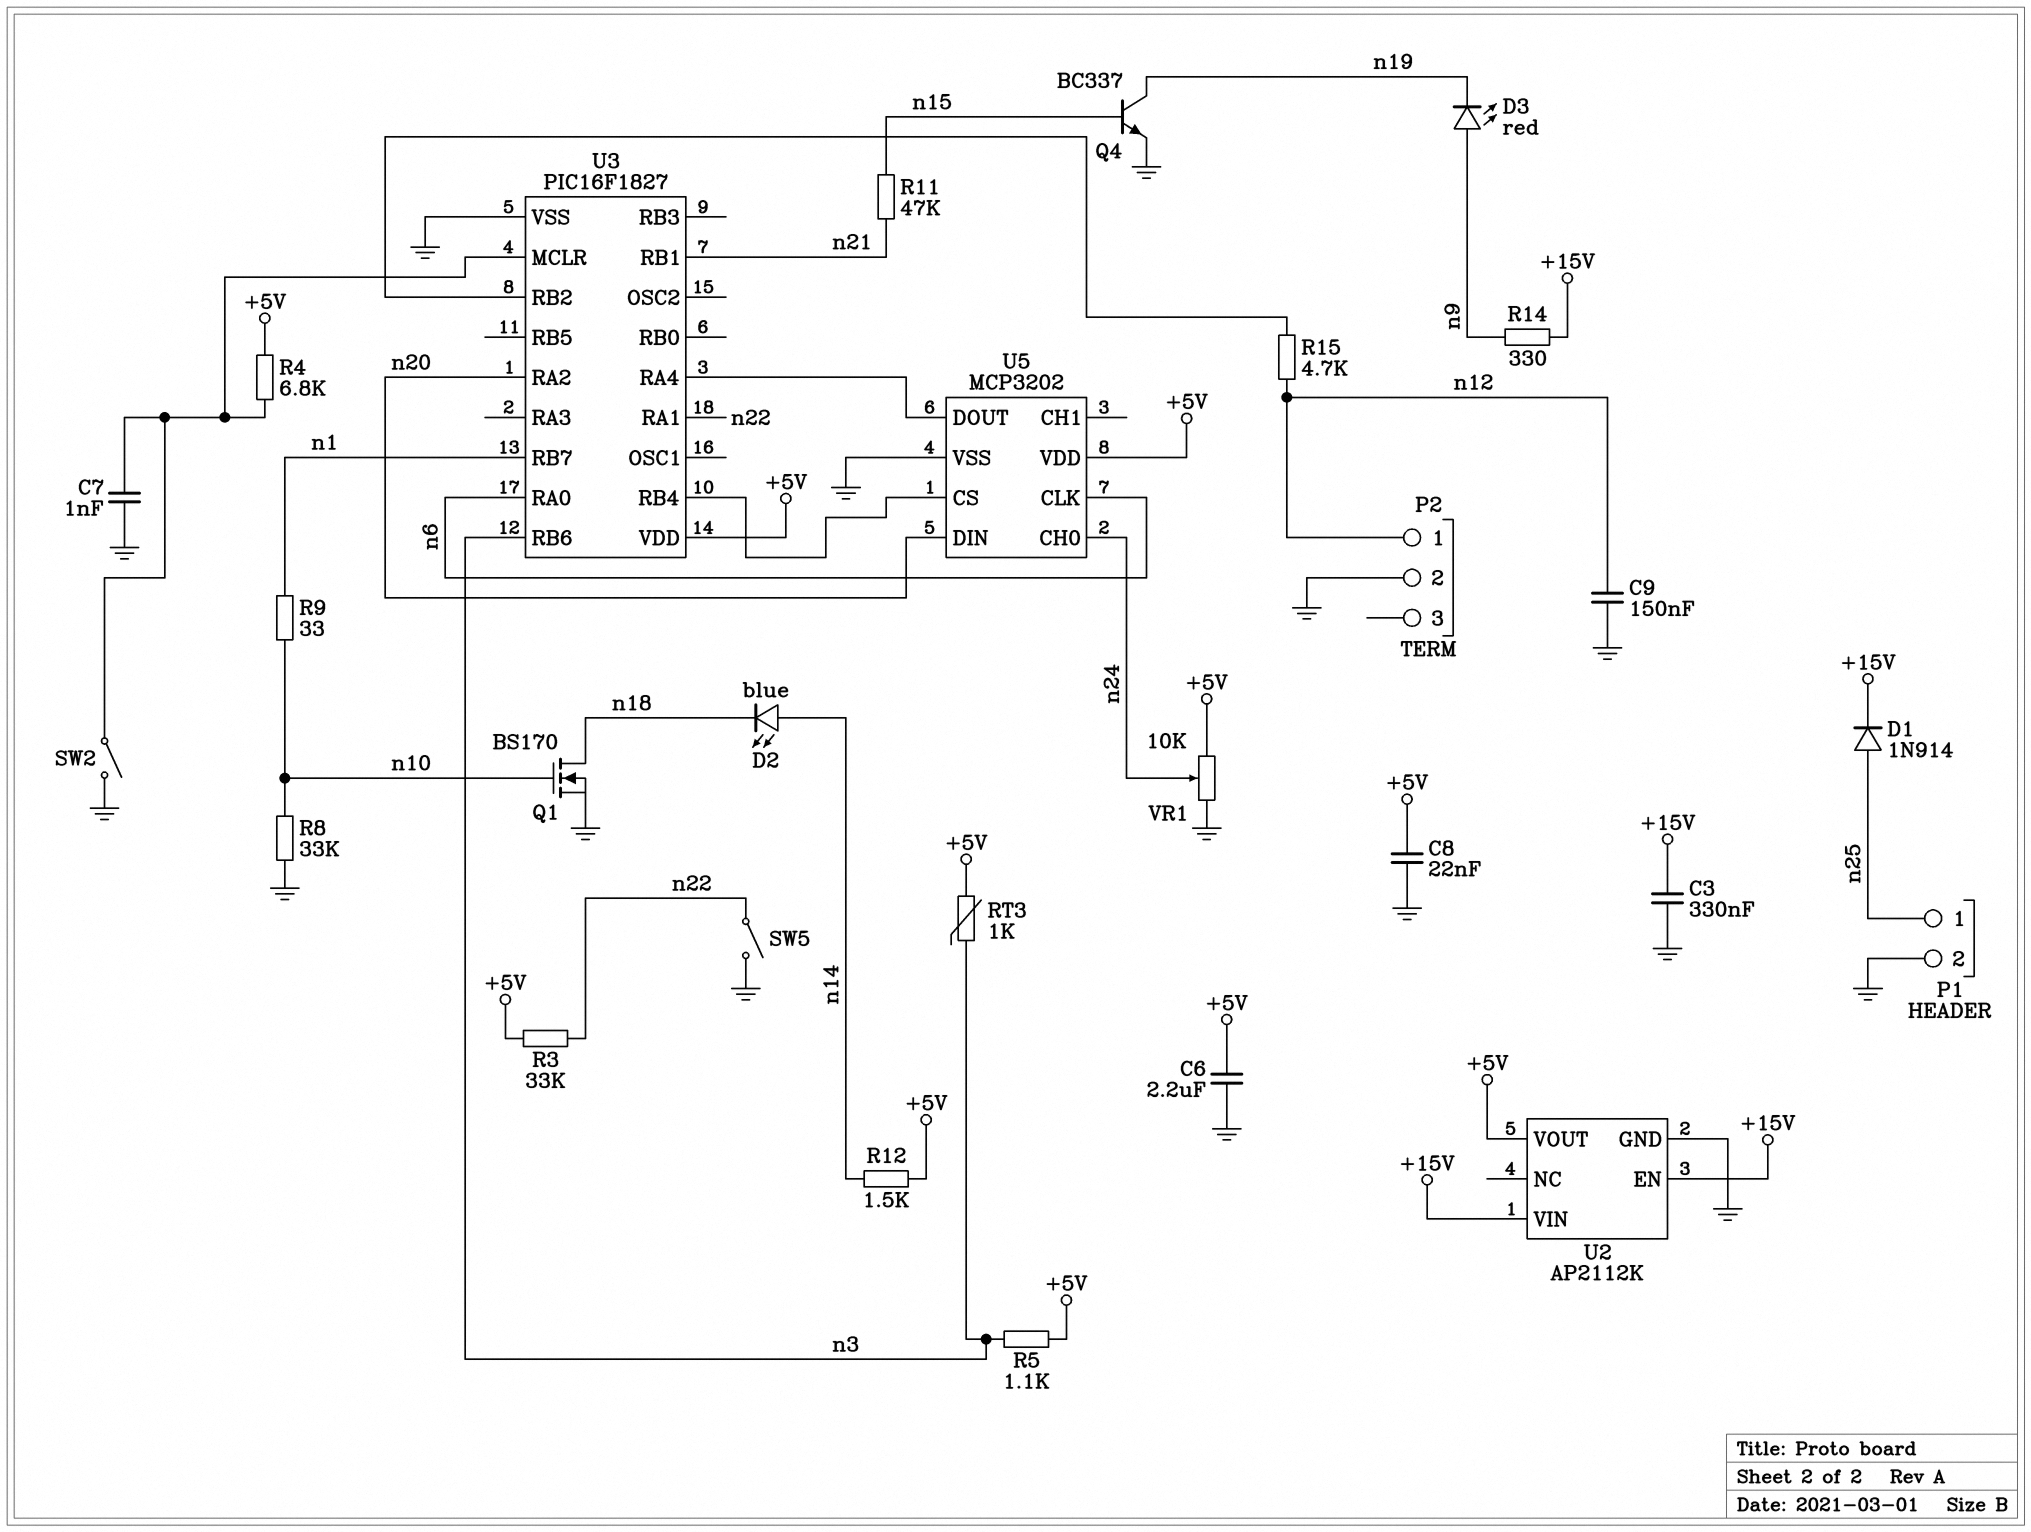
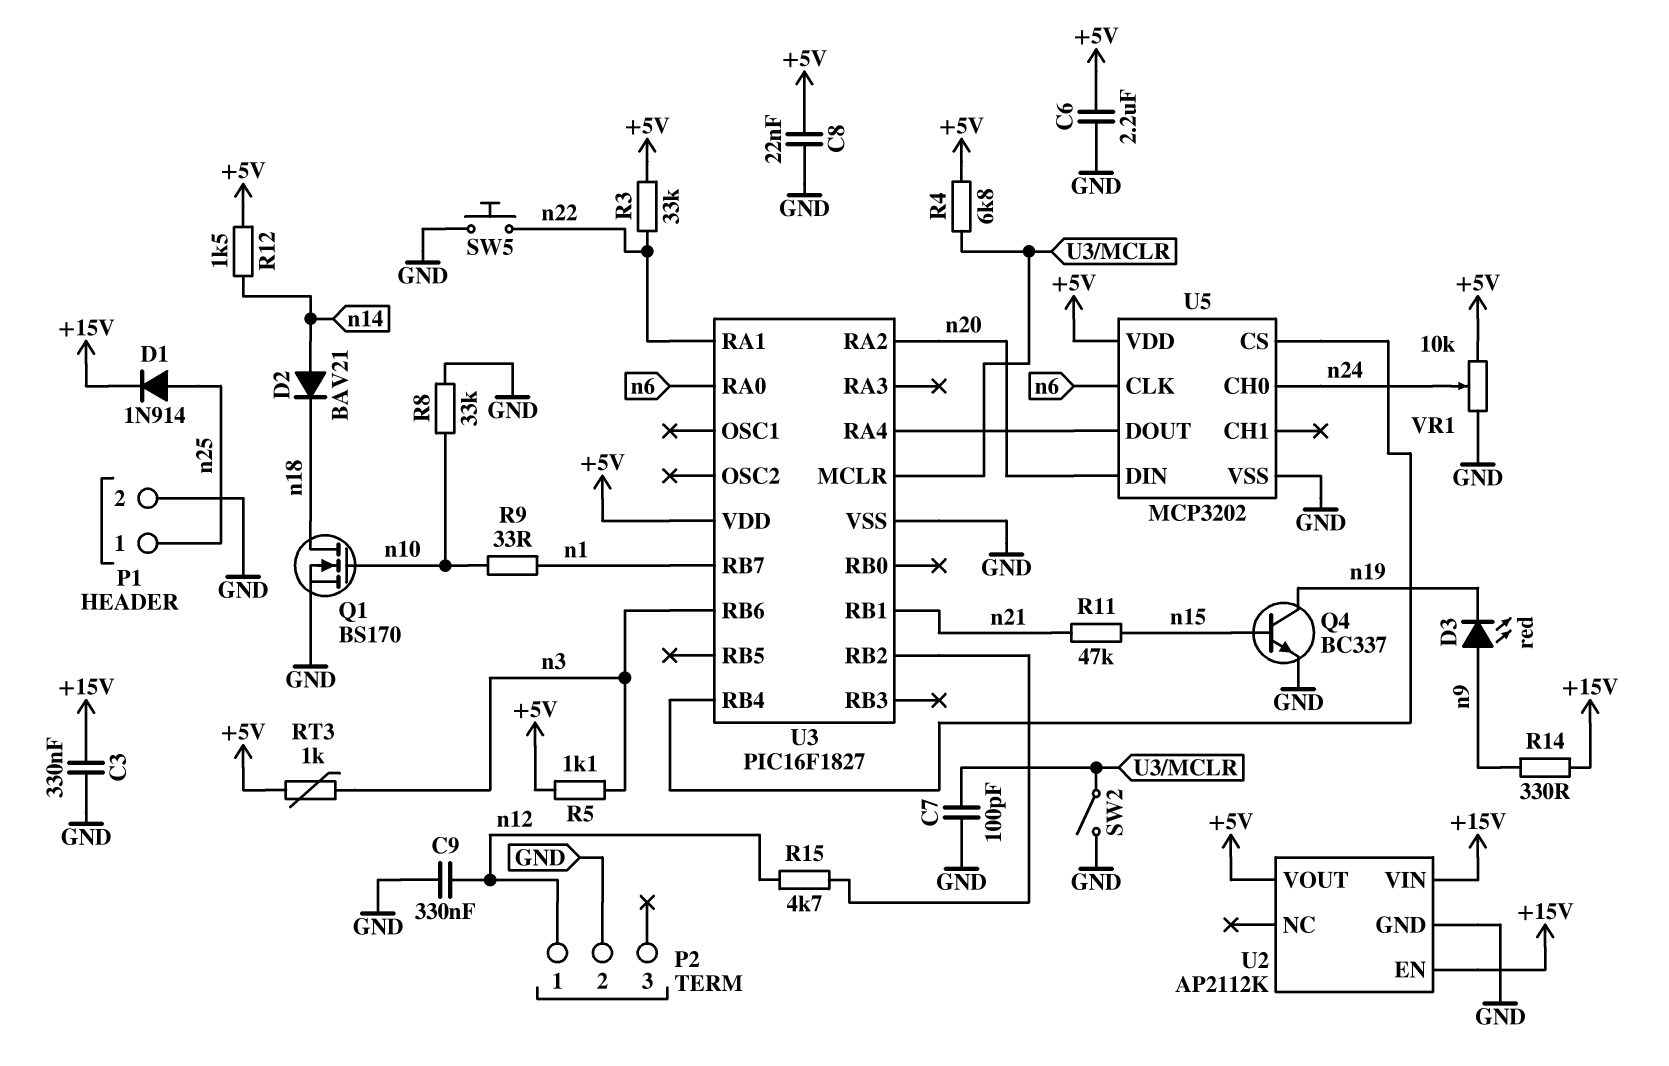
C7: 1nF (GND, U3/MCLR) -> 100pF (GND, U3/MCLR)
C9: 150nF (GND, n12) -> 330nF (GND, n12)
D2: LED blue (A n14, K n18) -> diode BAV21 (A n14, K n18)
SW5: switch (GND, n22) -> button (GND, n22)

